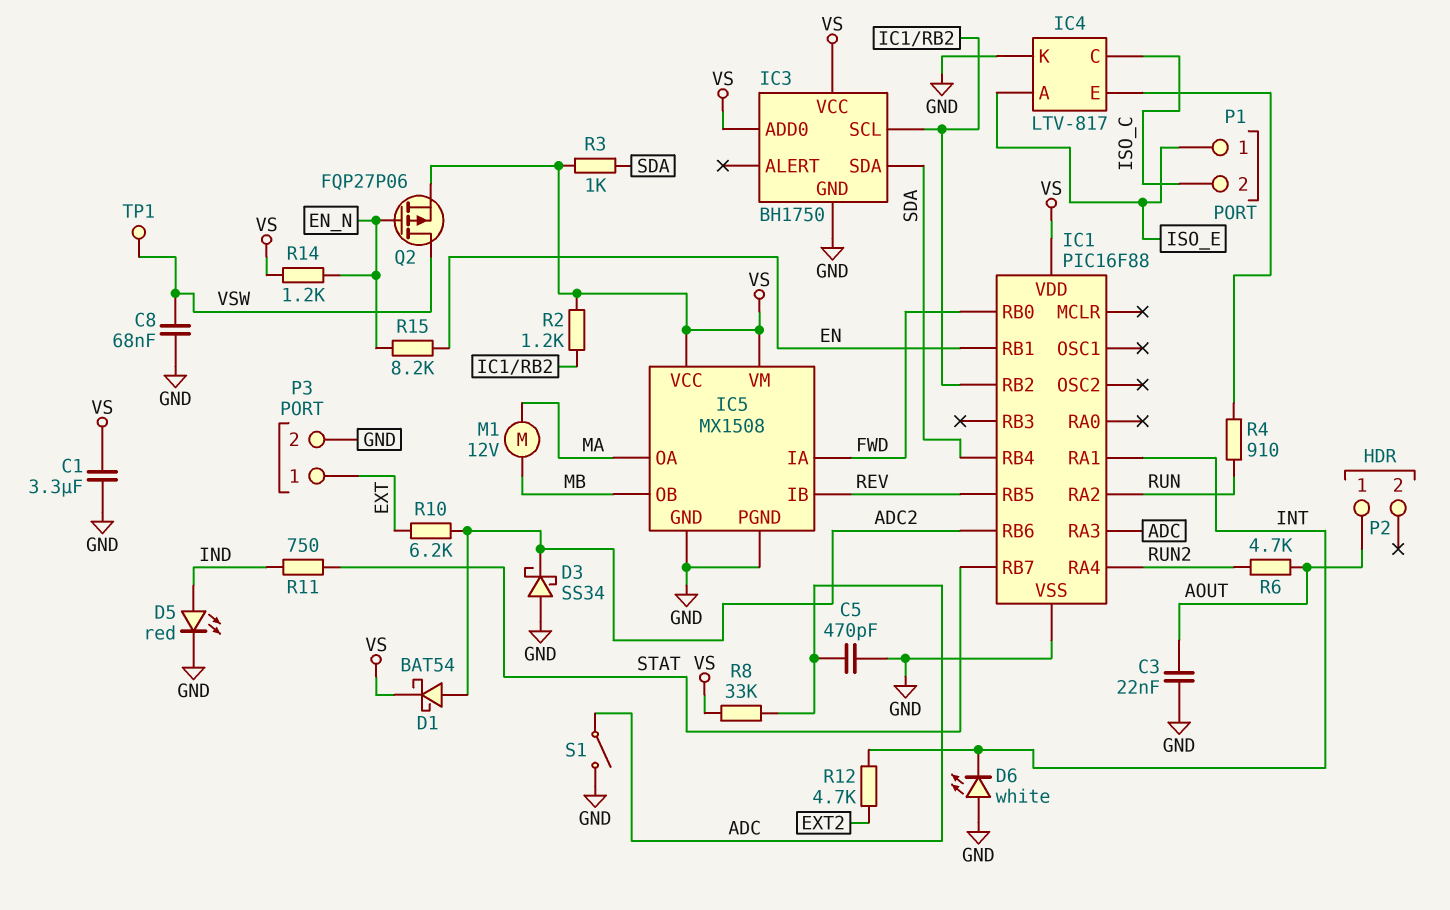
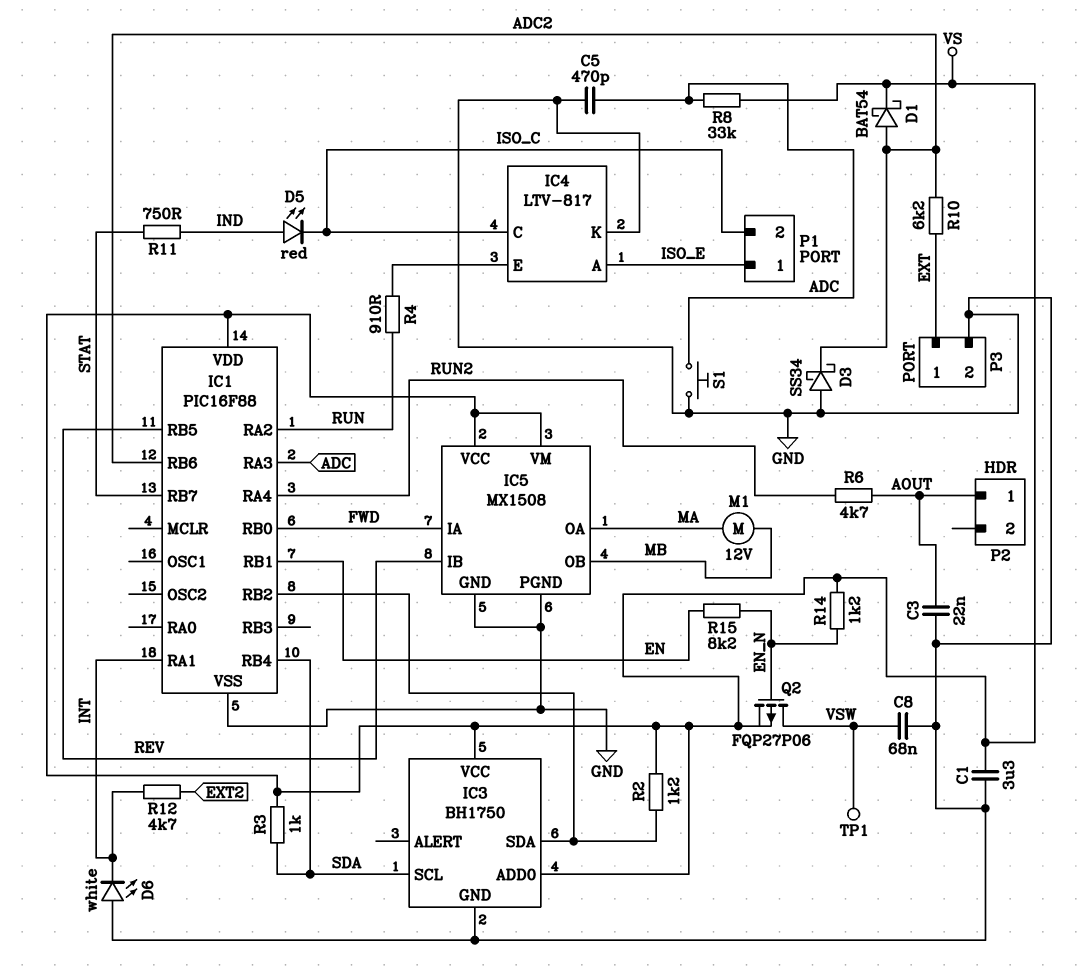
D5: LED red (A IND, K GND) -> LED red (A IND, K ISO_C)
IC3 pin SCL: IC1/RB2 -> SDA
IC3 pin SDA: SDA -> IC1/RB2
S1: switch (ADC, GND) -> button (ADC, GND)

